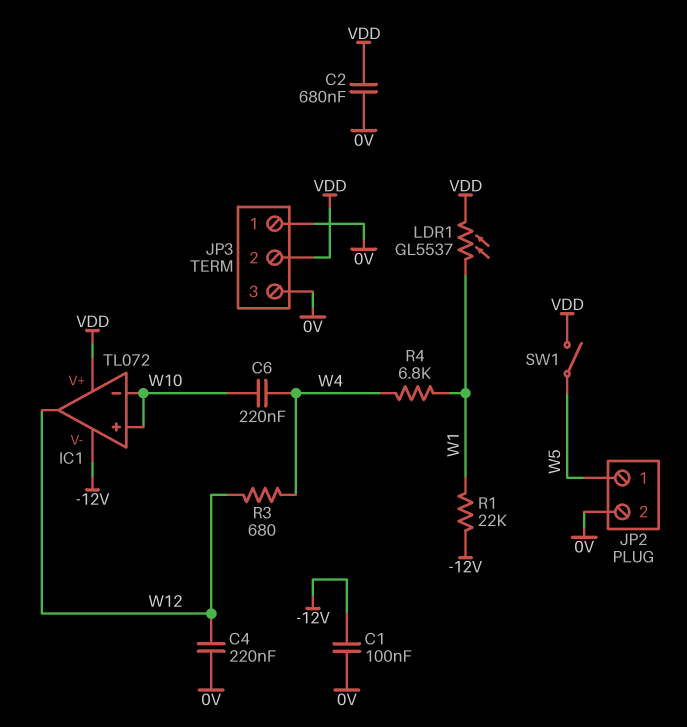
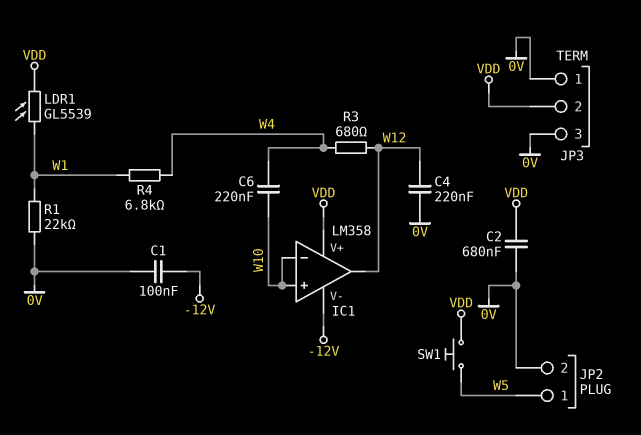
IC1: TL072 -> LM358
LDR1: GL5537 (VDD, W1) -> GL5539 (VDD, W1)
R1: 22k (-12V, W1) -> 22k (0V, W1)
SW1: switch (VDD, W5) -> button (VDD, W5)

